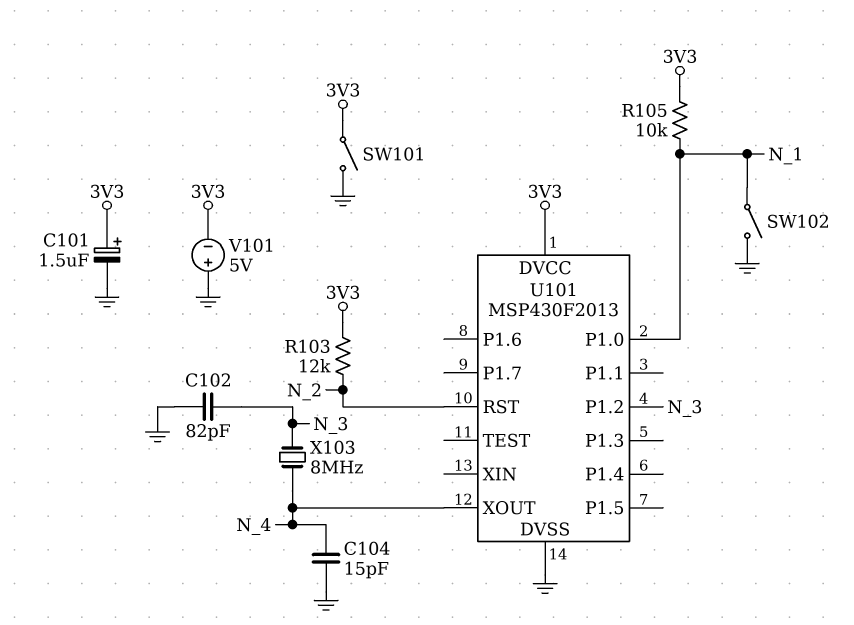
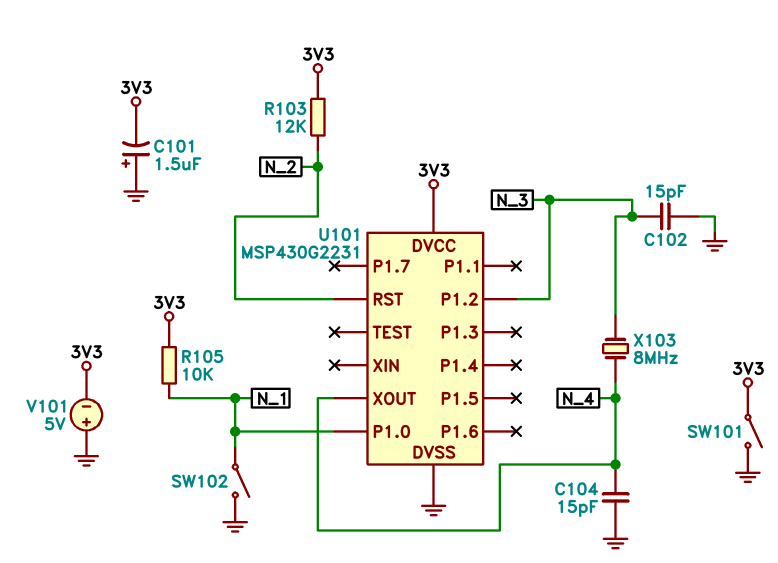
C101: 1.5uF (plus 3V3, minus GND) -> 1.5uF (plus GND, minus 3V3)
C102: 82pF (GND, N_3) -> 15pF (GND, N_3)
U101: MSP430F2013 -> MSP430G2231

